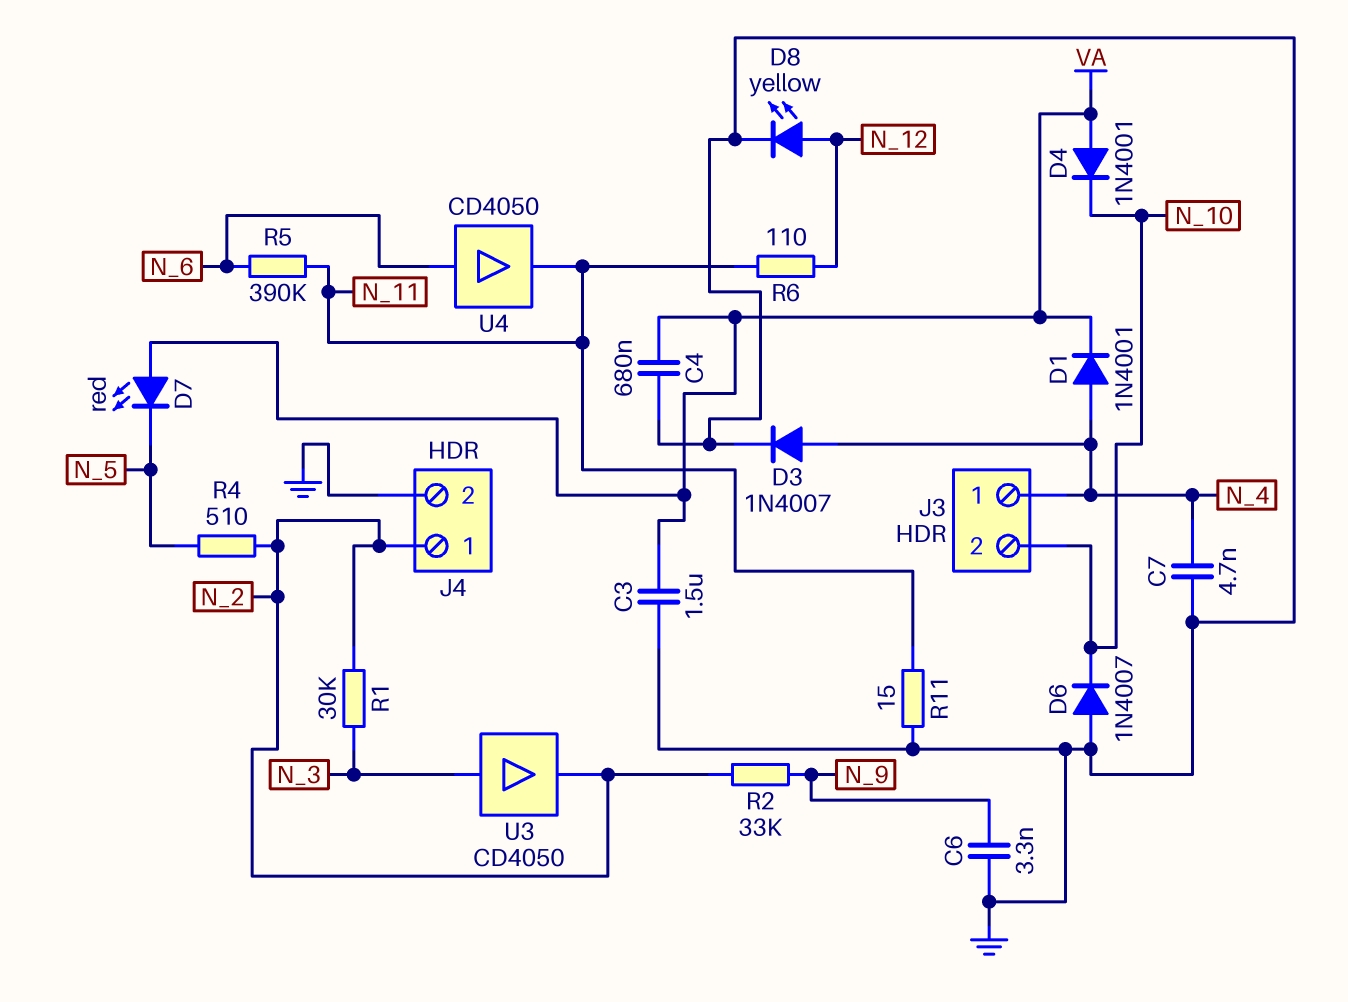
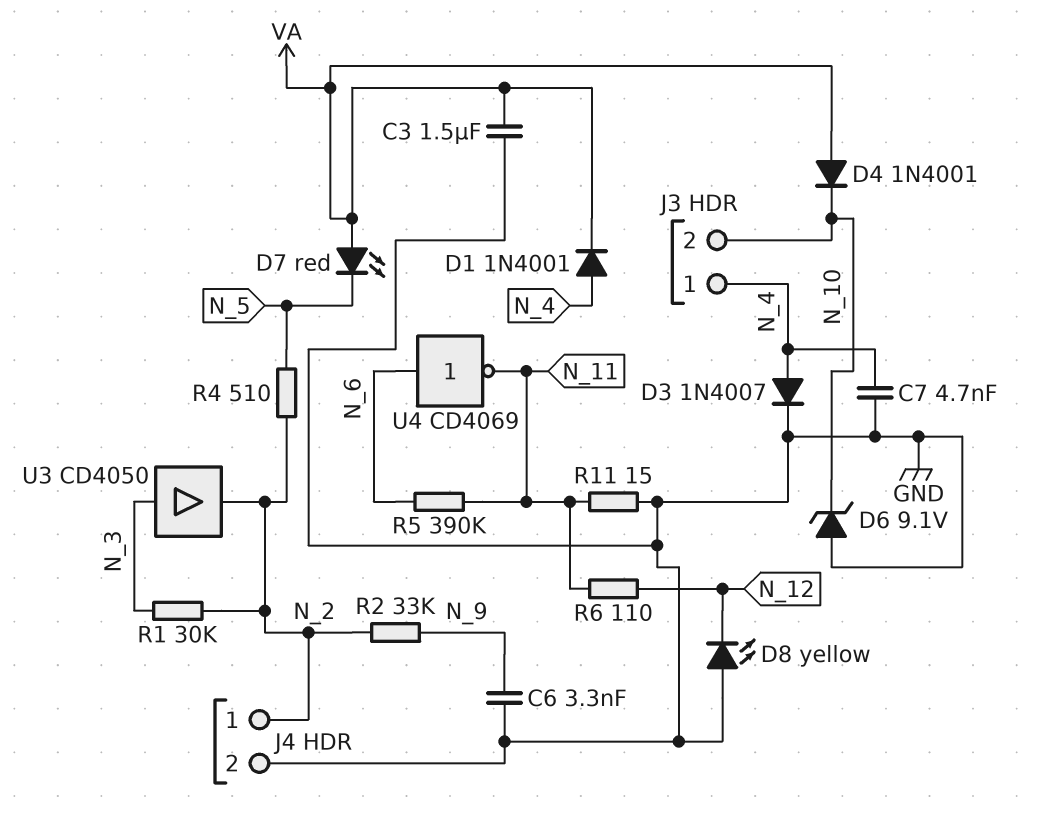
C4: 680nF (GND, VA) -> none
D6: diode 1N4007 (A GND, K N_10) -> zener 9.1V (A GND, K N_10)
D8: LED yellow (A N_12, K GND) -> LED yellow (A GND, K N_12)
U4: buffer CD4050 (in N_6, out N_11) -> NOT CD4069 (in N_6, out N_11)

